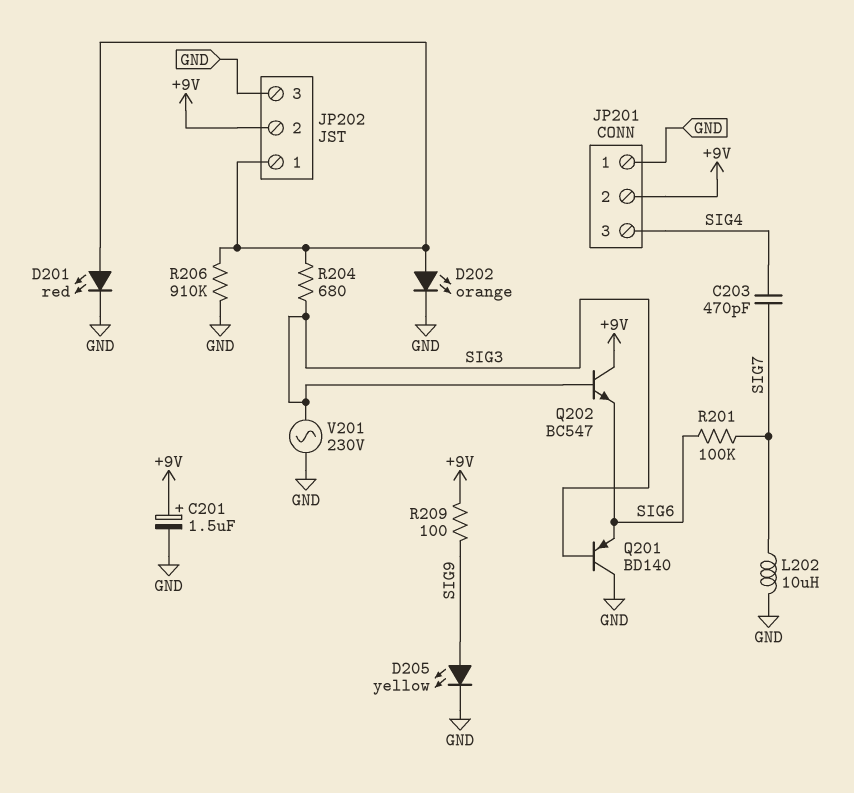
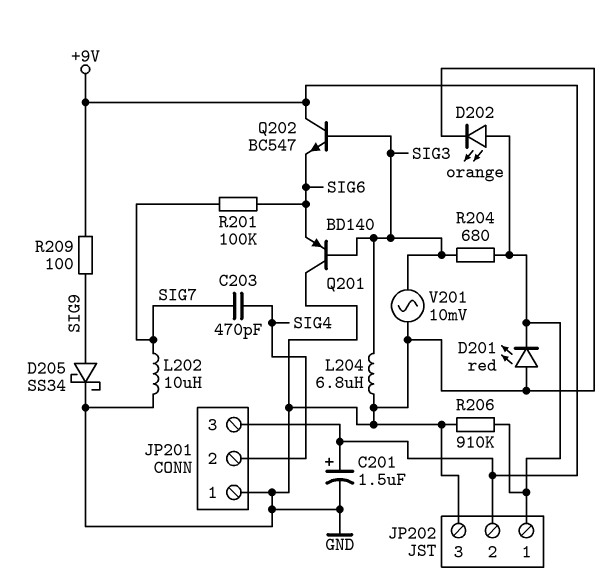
D201: LED red (A JP202/1, K GND) -> LED red (A GND, K JP202/1)
D205: LED yellow (A SIG9, K GND) -> schottky SS34 (A SIG9, K GND)
JP201 pin 2: +9V -> SIG4
JP201 pin 3: SIG4 -> +9V
L204: none -> 6.8uH (GND, SIG3)
V201: AC 230V (GND, SIG3) -> AC 10mV (GND, SIG3)

